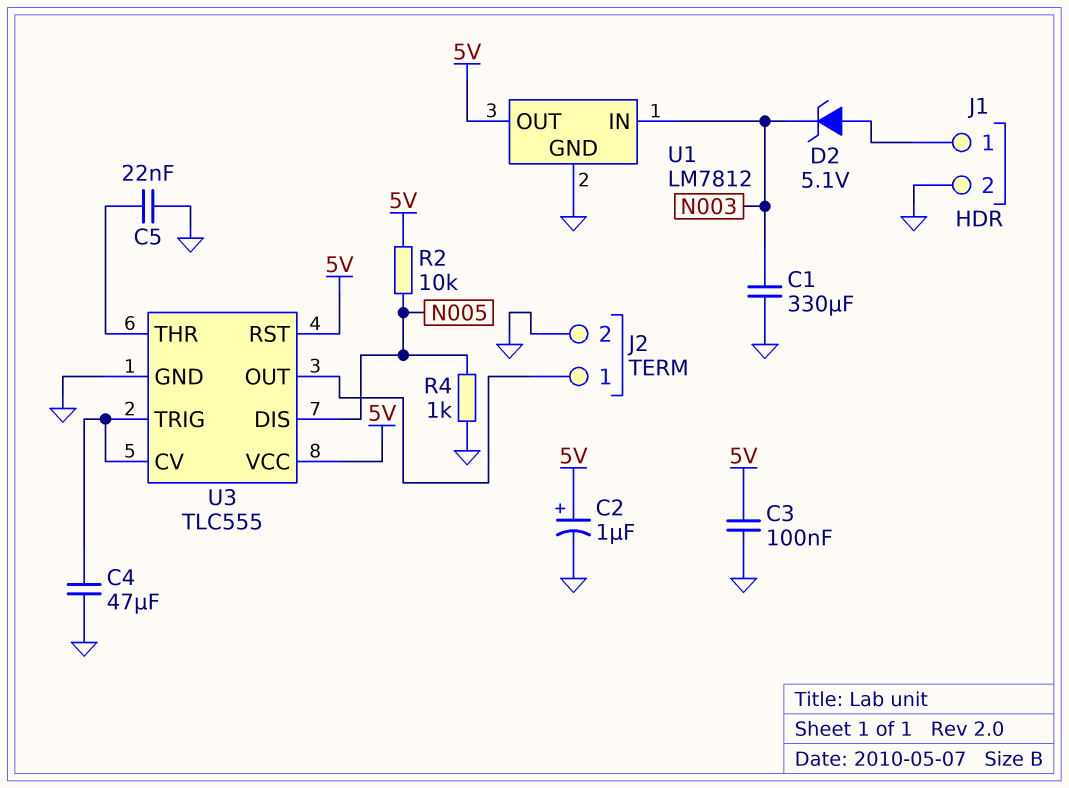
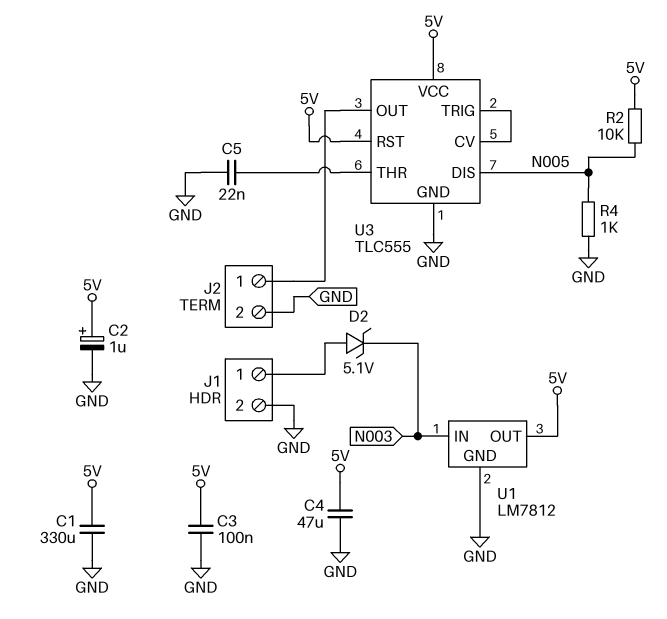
C1: 330uF (GND, N003) -> 330uF (5V, GND)
C4: 47uF (GND, U3/CV) -> 47uF (5V, GND)

